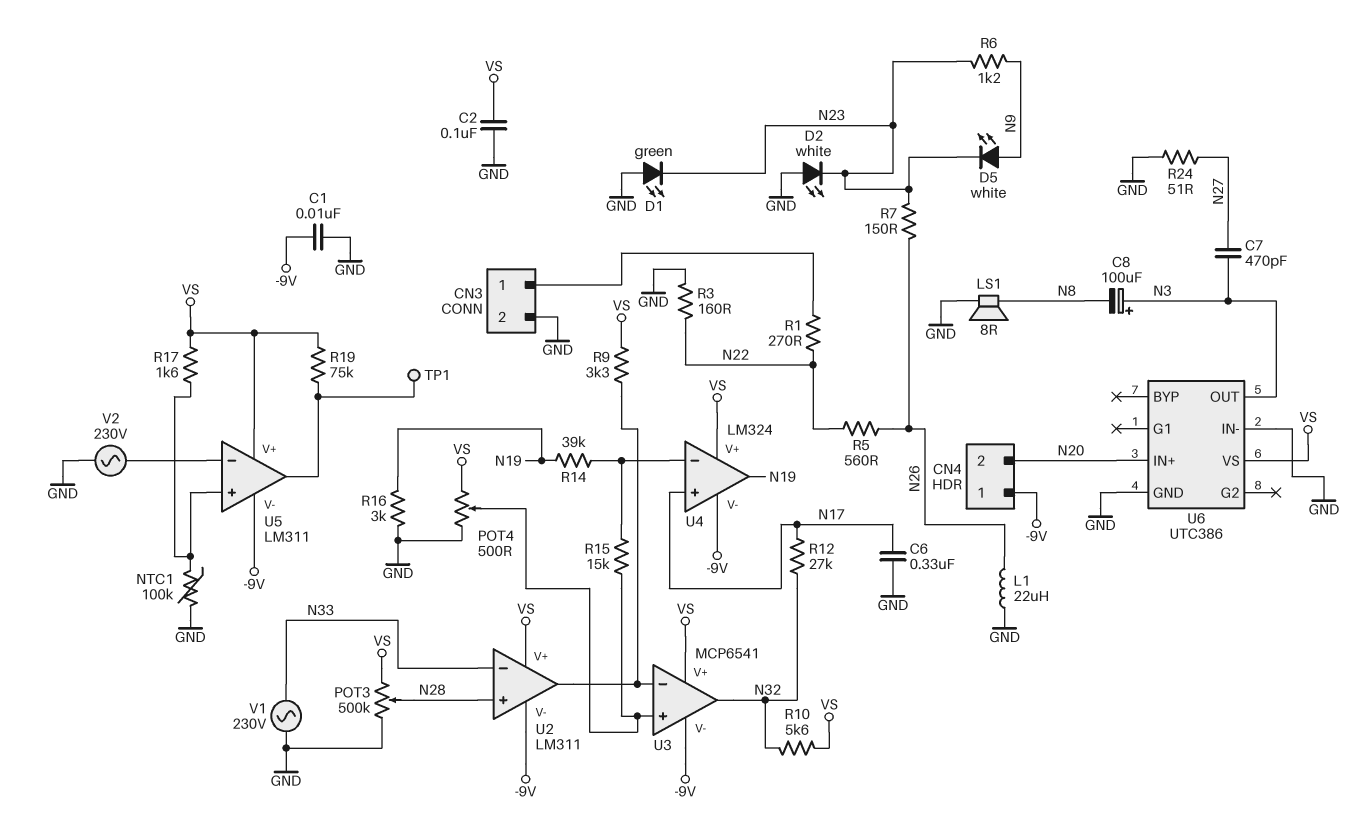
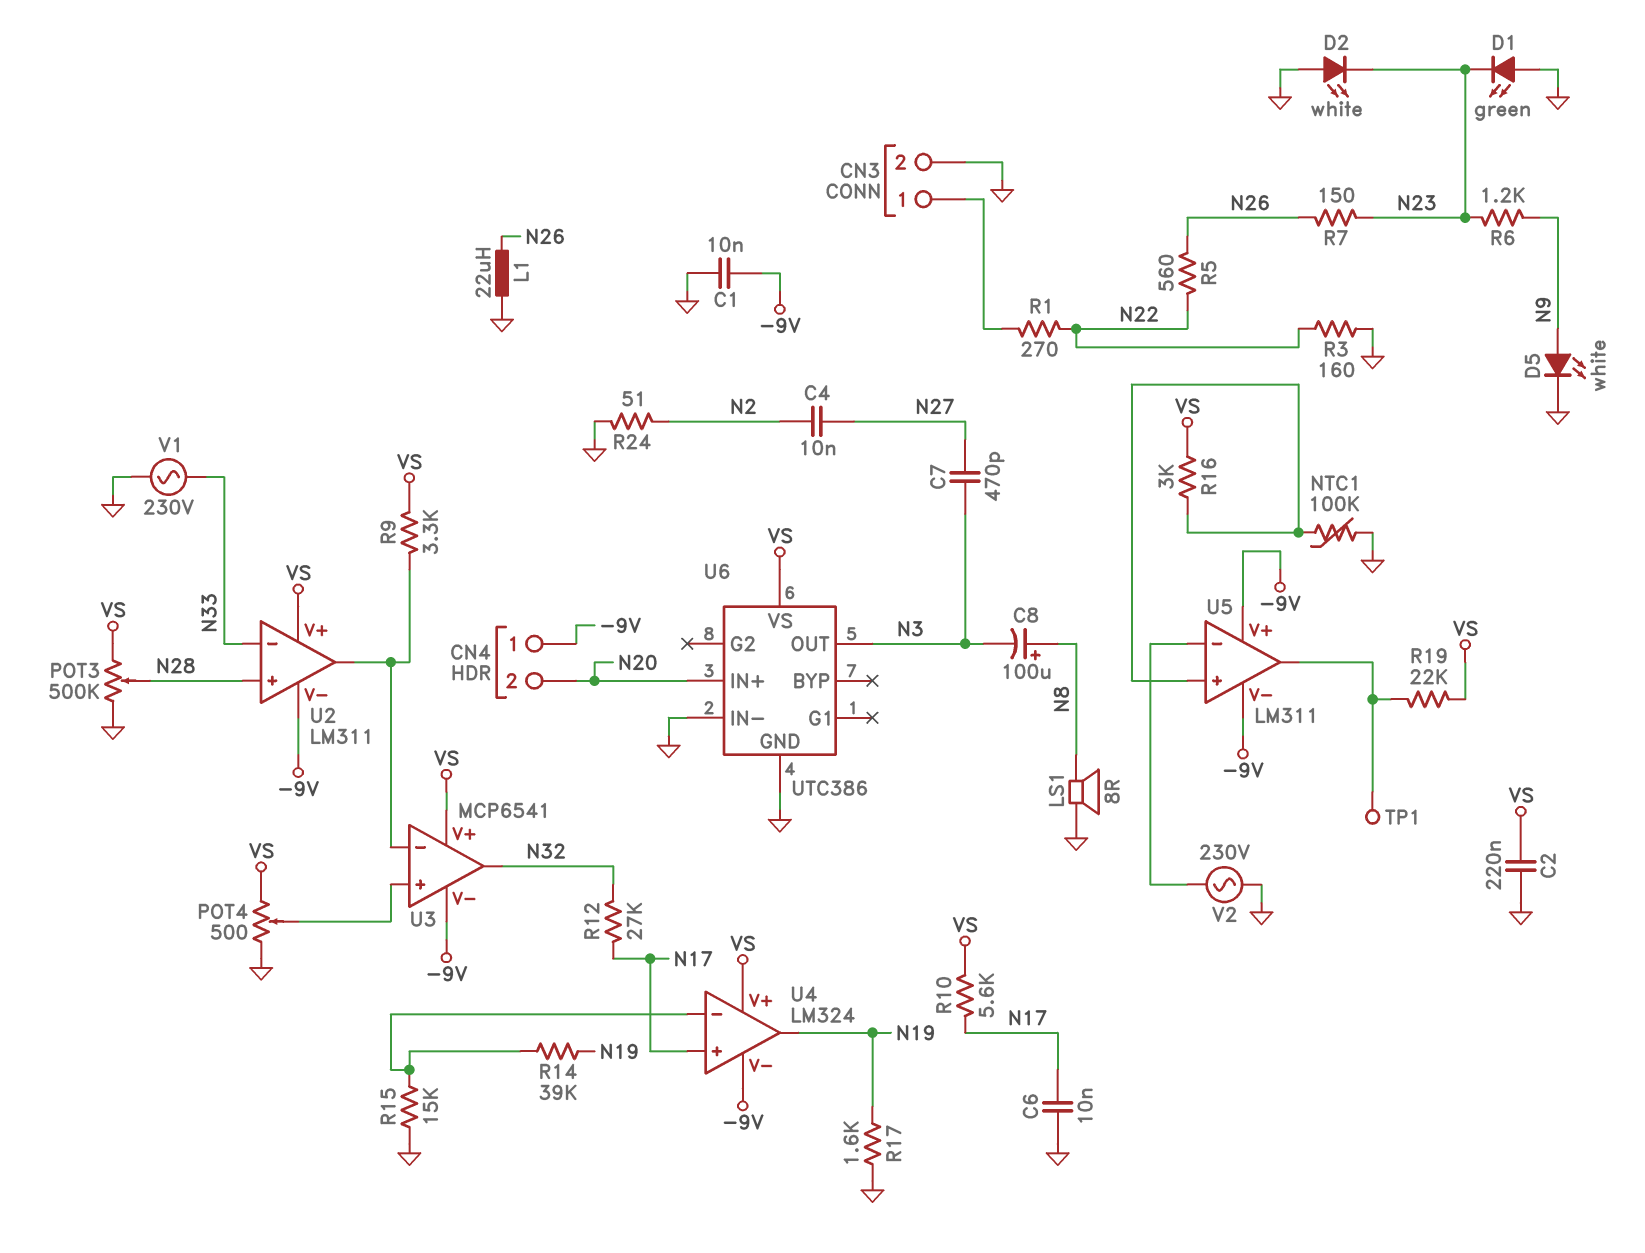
C2: 100nF (GND, VS) -> 220nF (GND, VS)
C4: none -> 10nF (N2, N27)
C6: 330nF (GND, N17) -> 10nF (GND, N17)
C8: 100uF (plus N3, minus N8) -> 100uF (plus N8, minus N3)
D5: LED white (A N9, K N23) -> LED white (A N9, K GND)
R10: 5.6k (N32, VS) -> 5.6k (N17, VS)
R15: 15k (U3/in+, U4/in-) -> 15k (GND, U4/in-)
R16: 3k (GND, N19) -> 3k (U5/in+, VS)
R17: 1.6k (U5/in+, VS) -> 1.6k (GND, N19)
R19: 75k (U5/out, VS) -> 22k (U5/out, VS)
R24: 51 (GND, N27) -> 51 (GND, N2)
U5 pin V+: VS -> -9V

